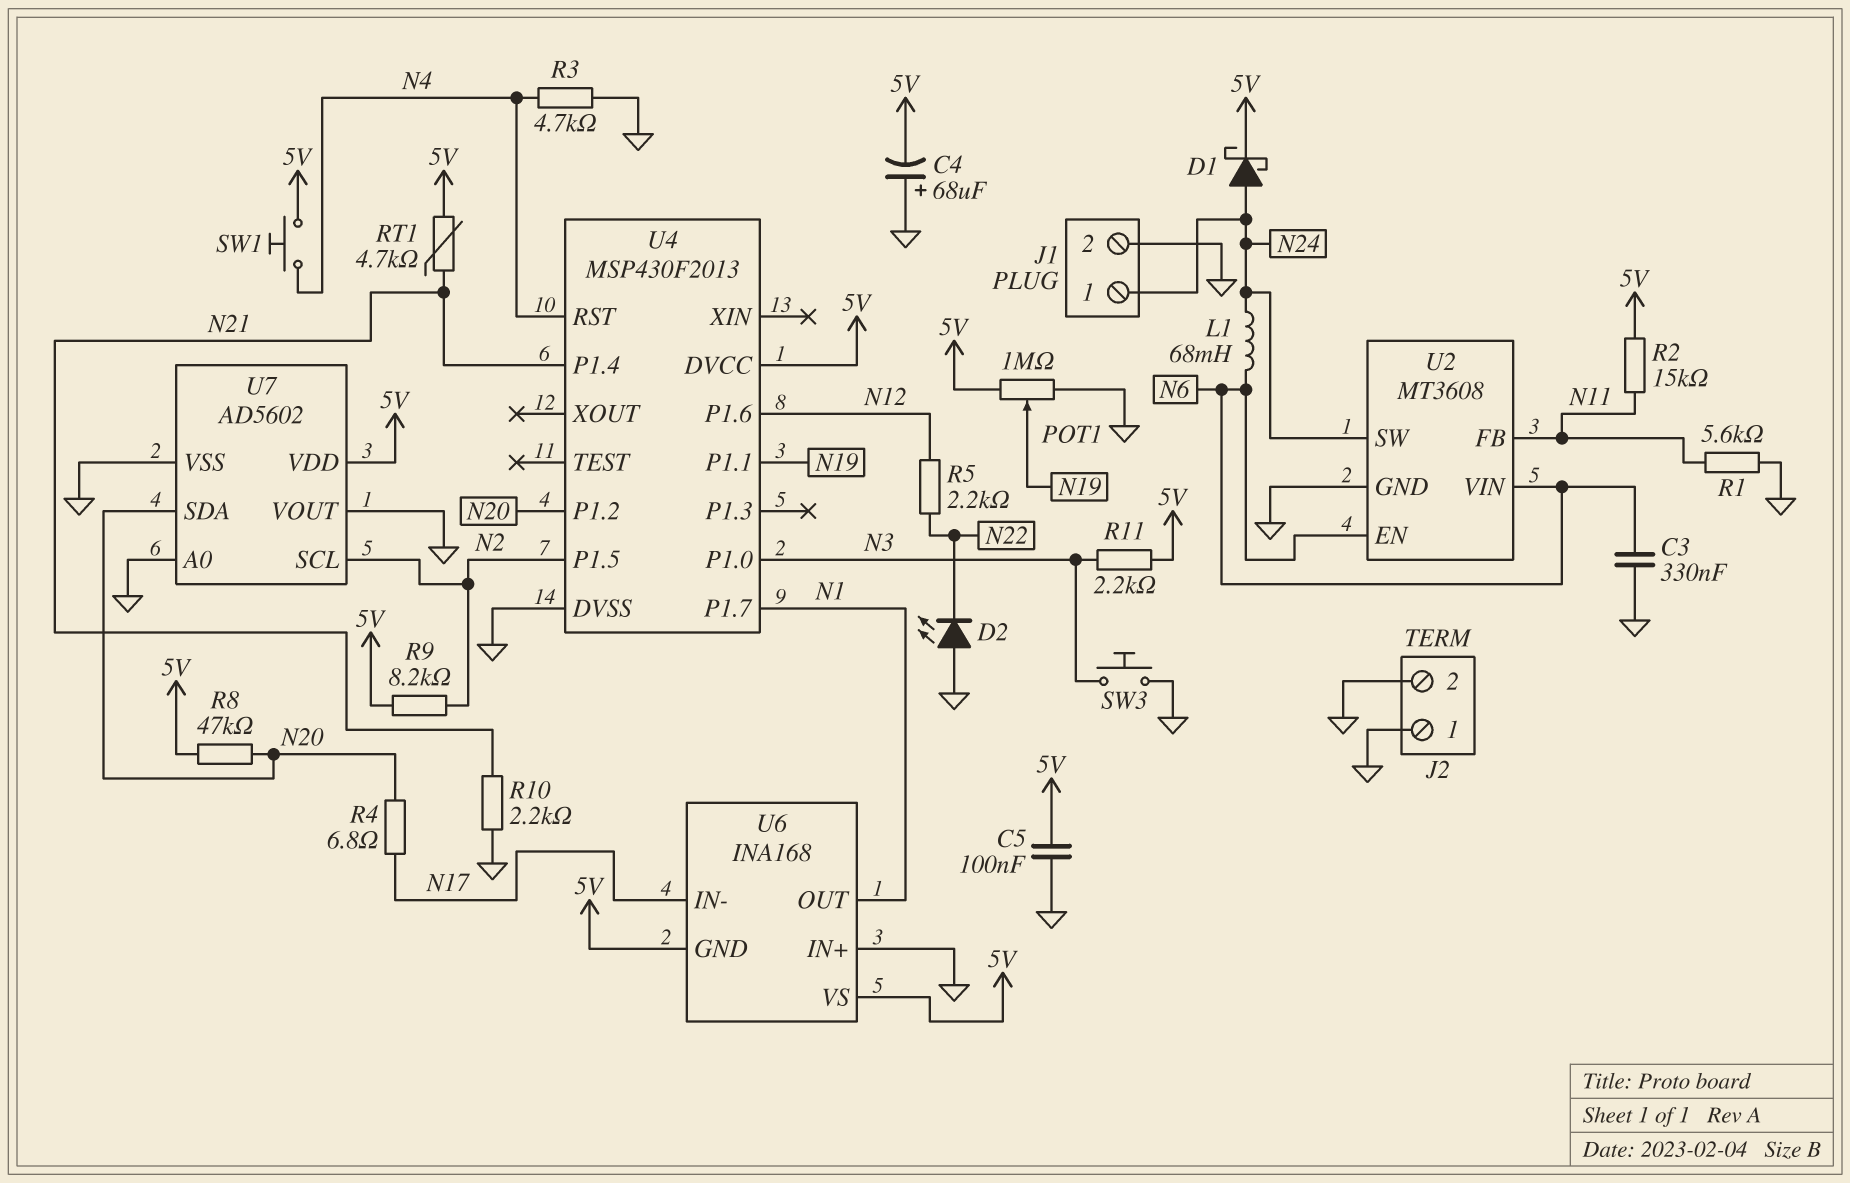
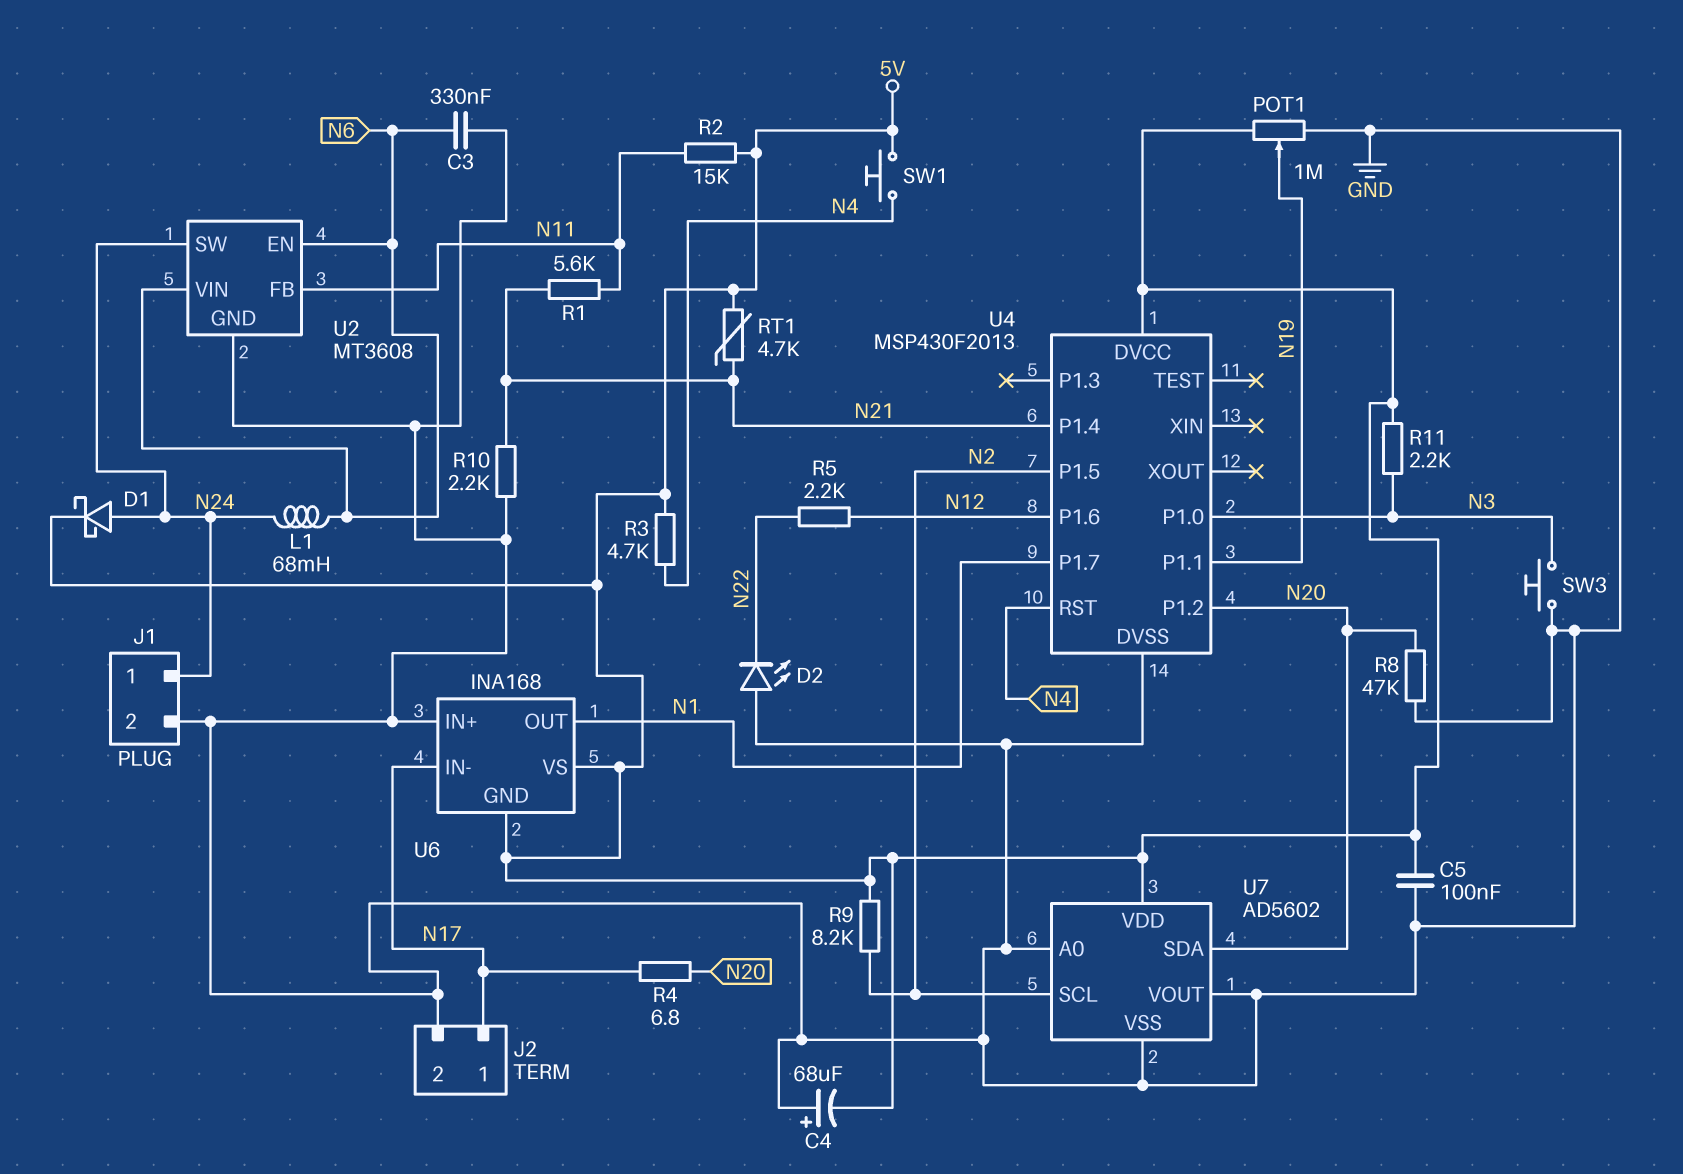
J2 pin 1: GND -> N17
R1: 5.6k (GND, N11) -> 5.6k (N11, N21)
R3: 4.7k (GND, N4) -> 4.7k (5V, N4)
R8: 47k (5V, N20) -> 47k (GND, N20)

